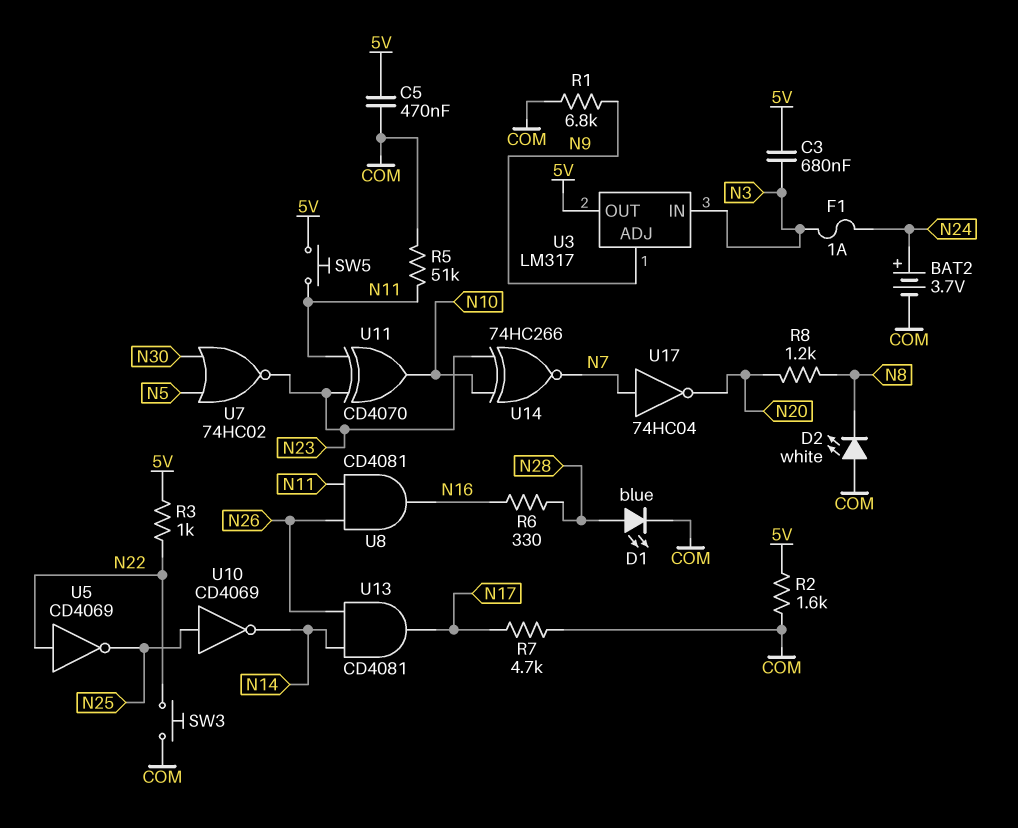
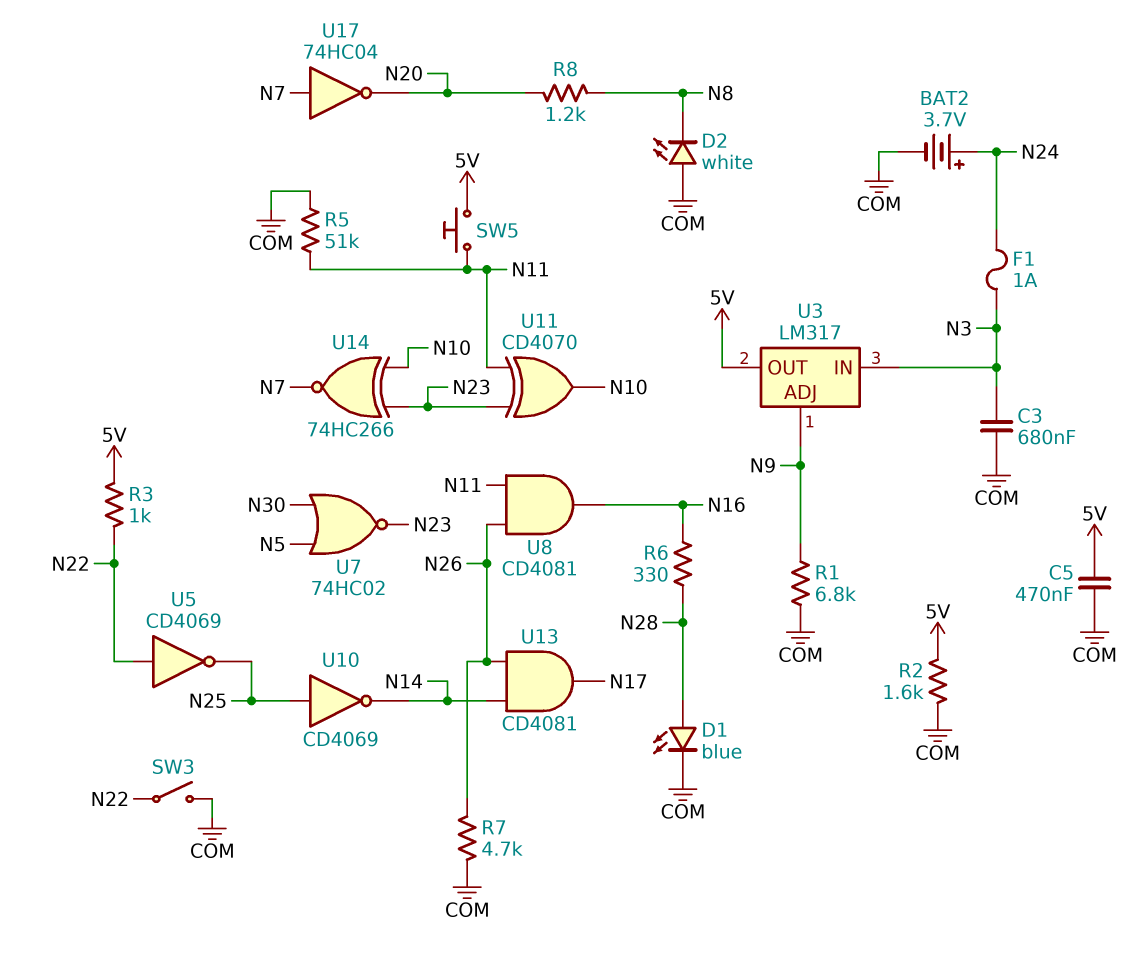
C3: 680nF (5V, N3) -> 680nF (COM, N3)
R7: 4.7k (COM, N17) -> 4.7k (COM, N26)
SW3: button (COM, N22) -> switch (COM, N22)

